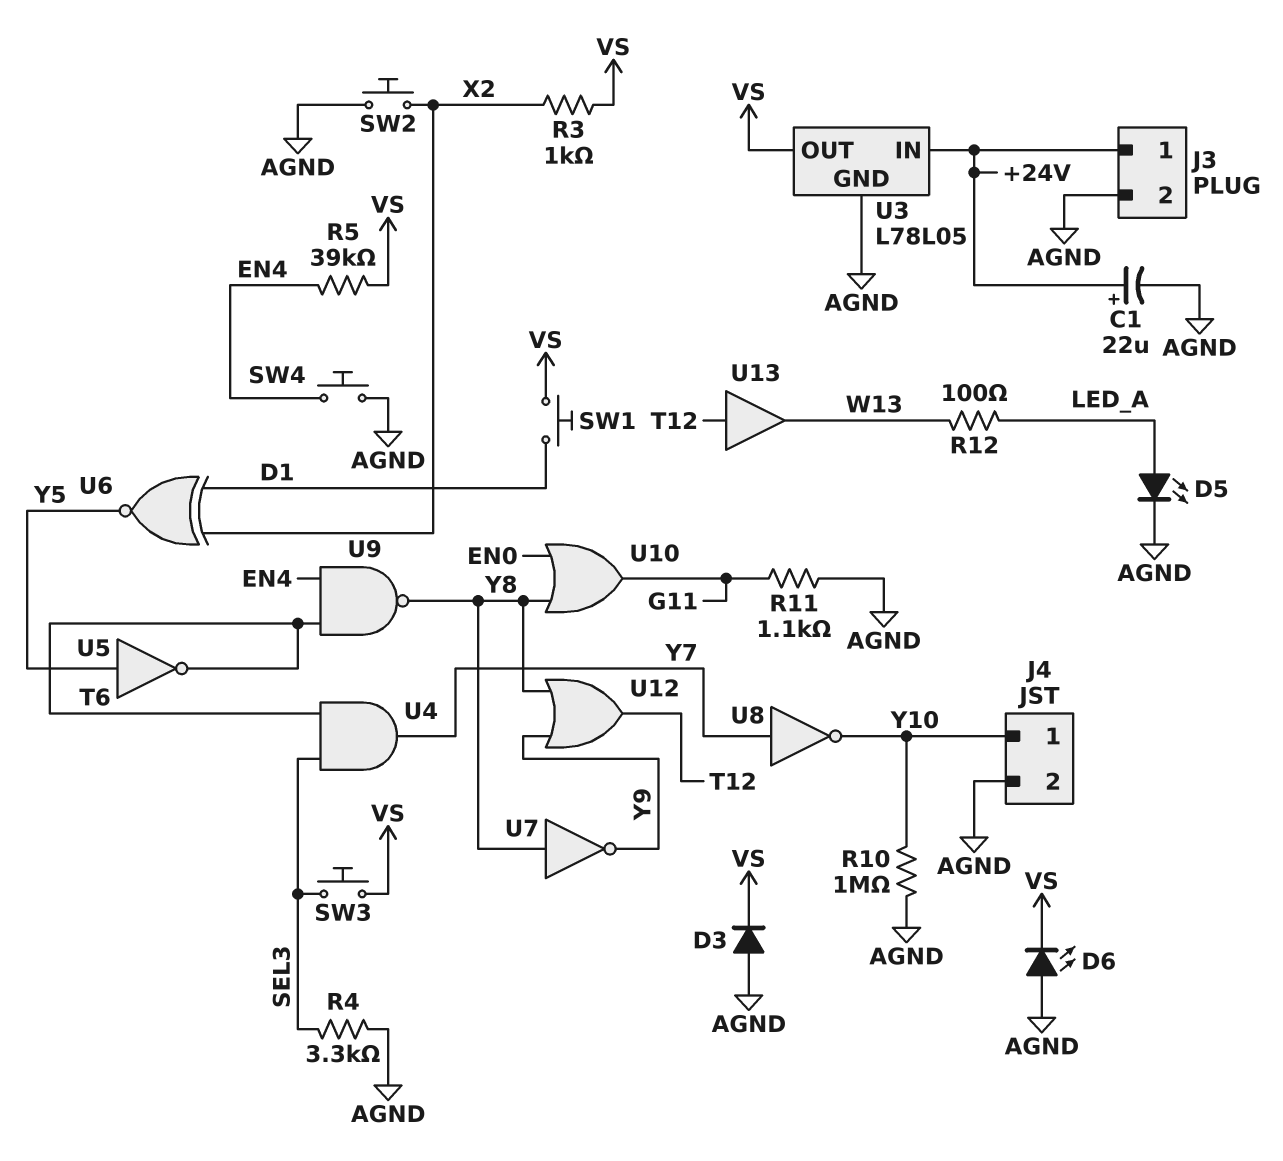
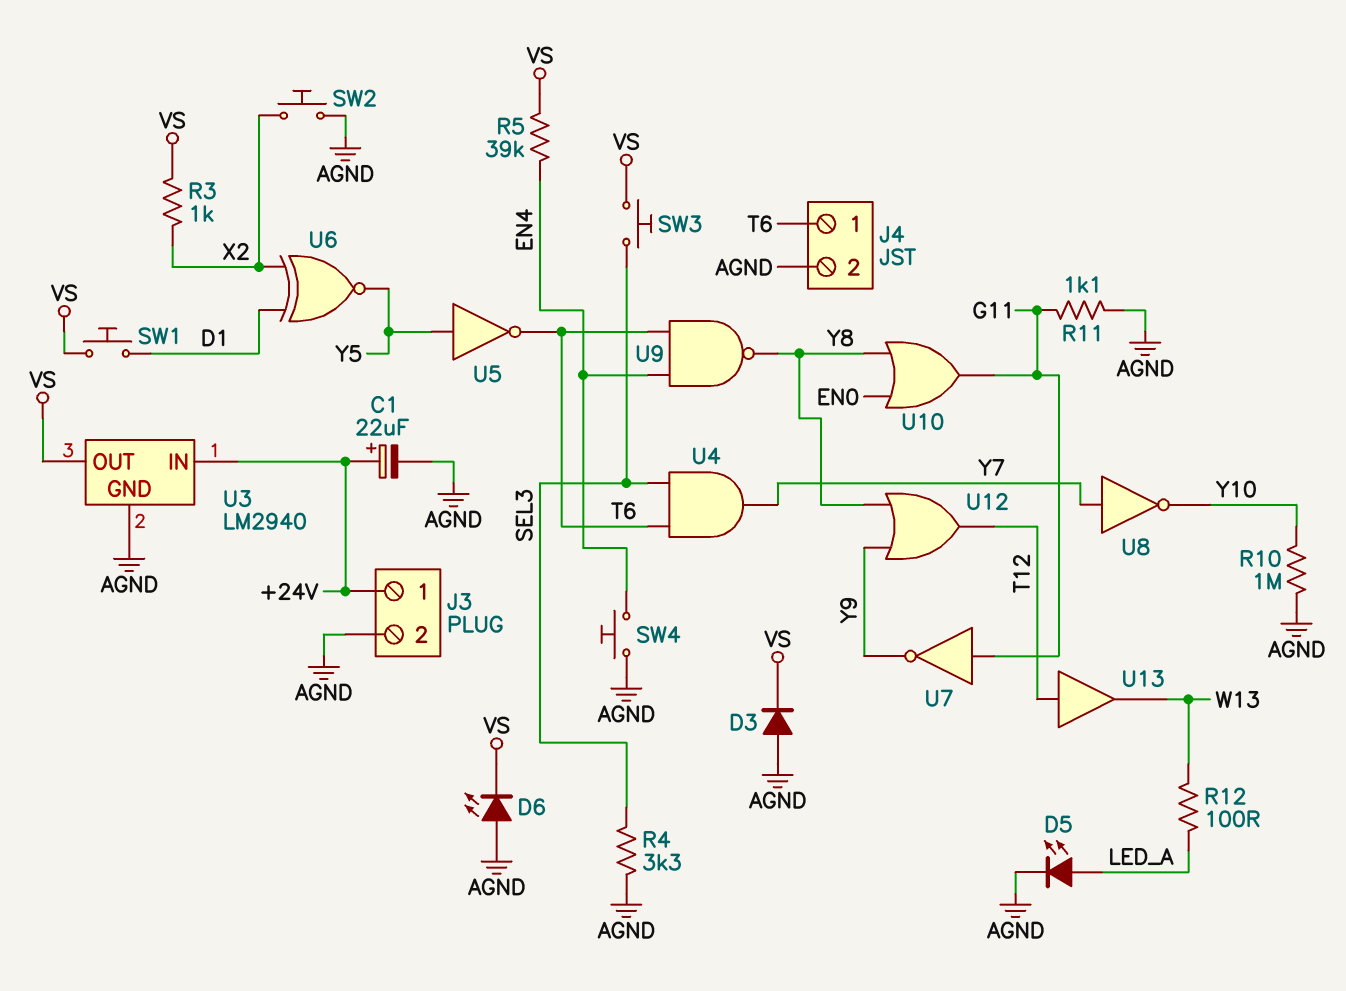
J4 pin 1: Y10 -> T6
U3: L78L05 -> LM2940
U7: NOT (in Y8, out Y9) -> NOT (in G11, out Y9)

